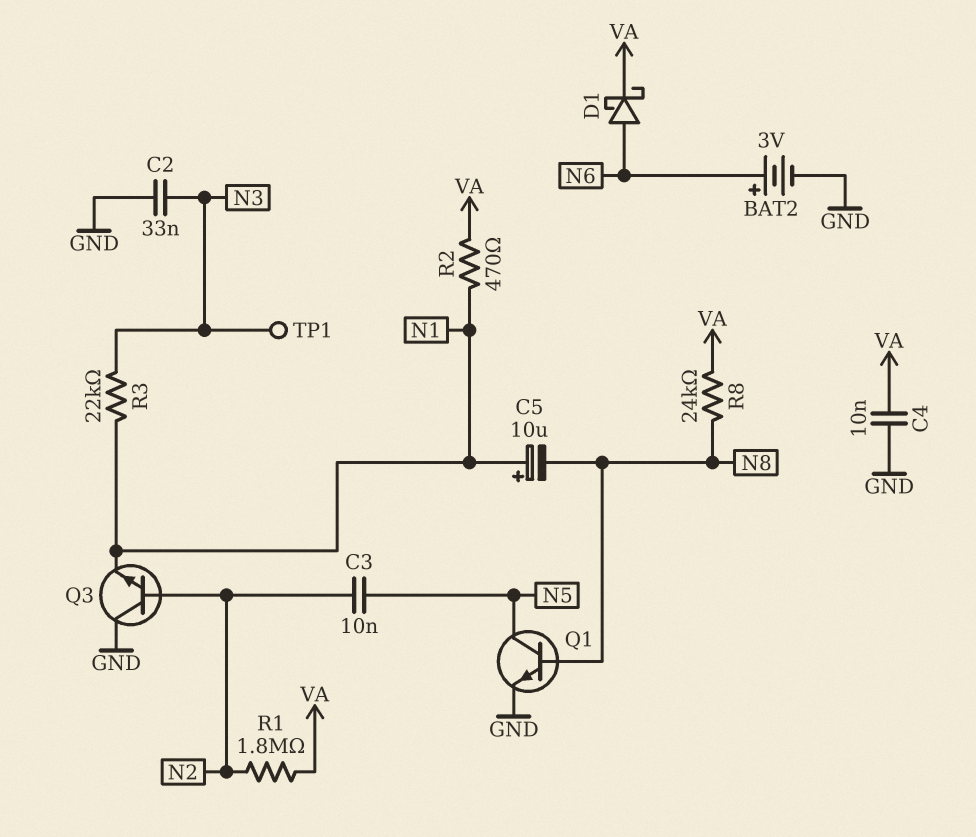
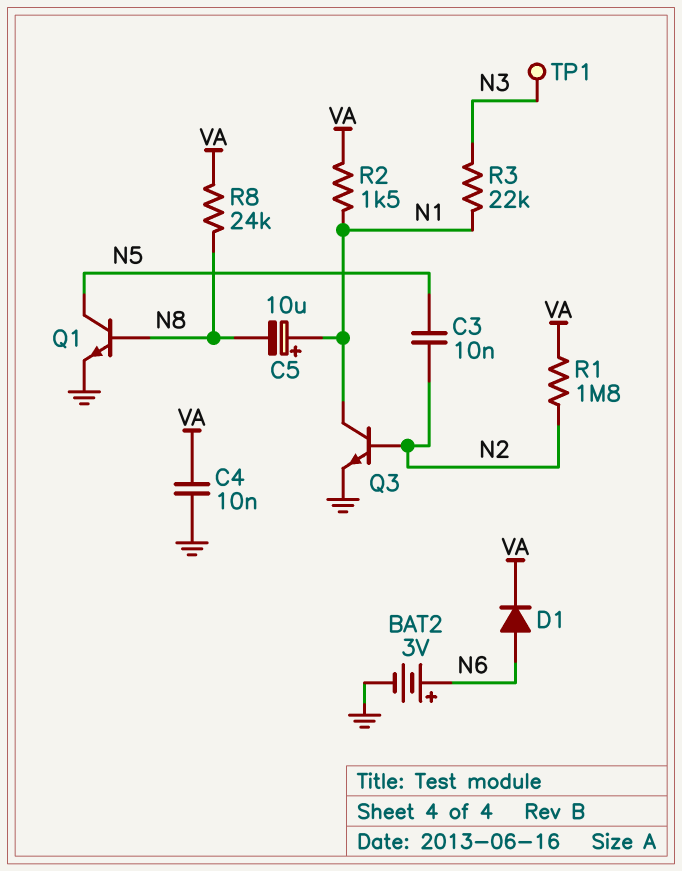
C2: 33nF (GND, N3) -> none
D1: schottky (A N6, K VA) -> diode (A N6, K VA)
Q3: NPN (B N2, C GND, E N1) -> NPN (B N2, C N1, E GND)
R2: 470 (N1, VA) -> 1.5k (N1, VA)

